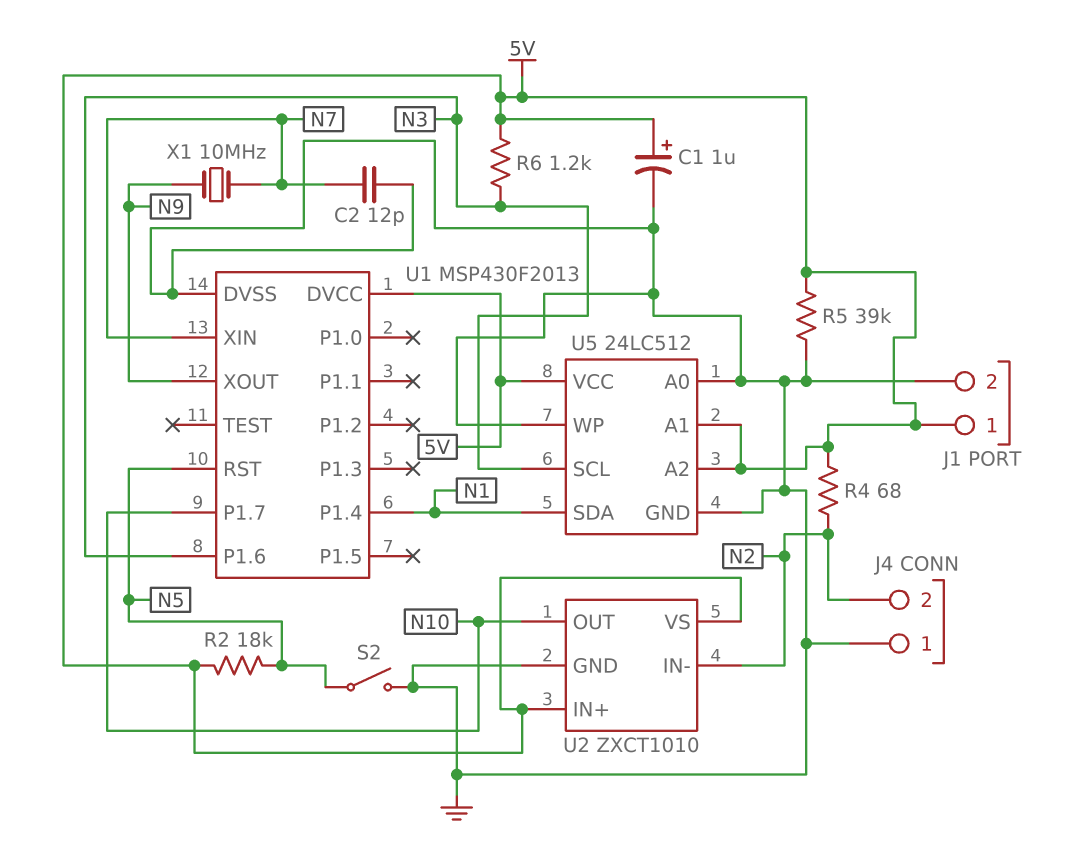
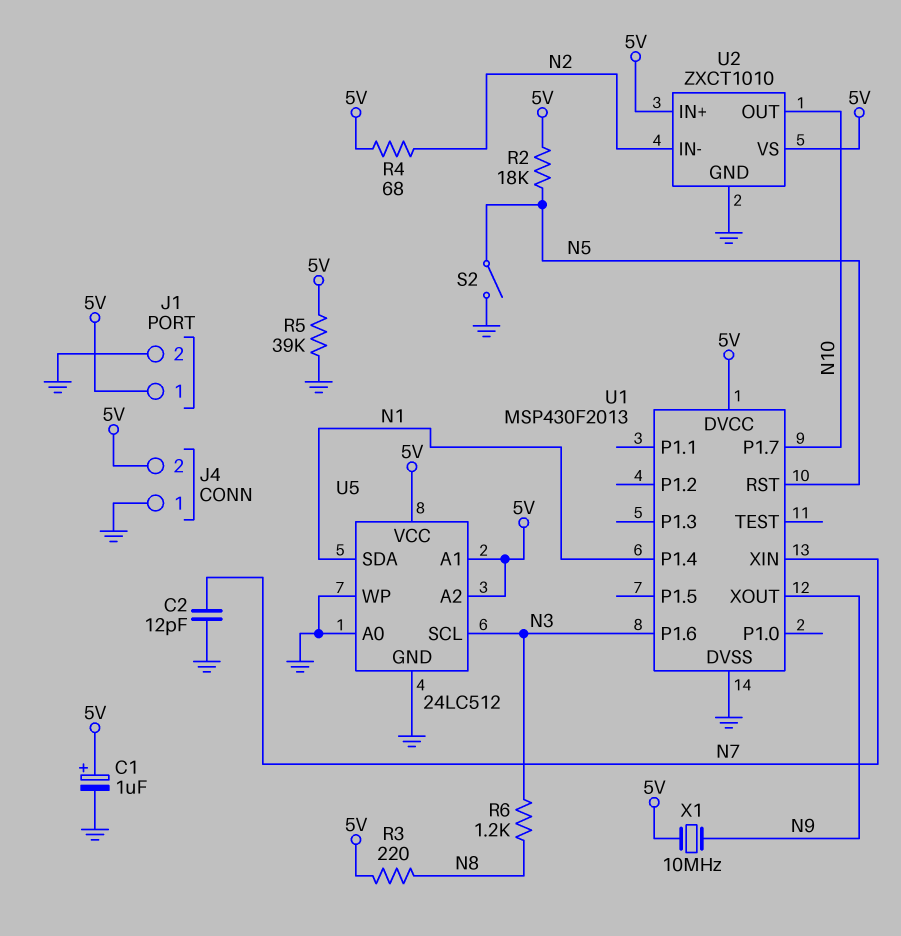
J4 pin 2: N2 -> 5V
R3: none -> 220 (5V, N8)
R6: 1.2k (5V, N3) -> 1.2k (N3, N8)
X1: 10MHz (N7, N9) -> 10MHz (5V, N9)

